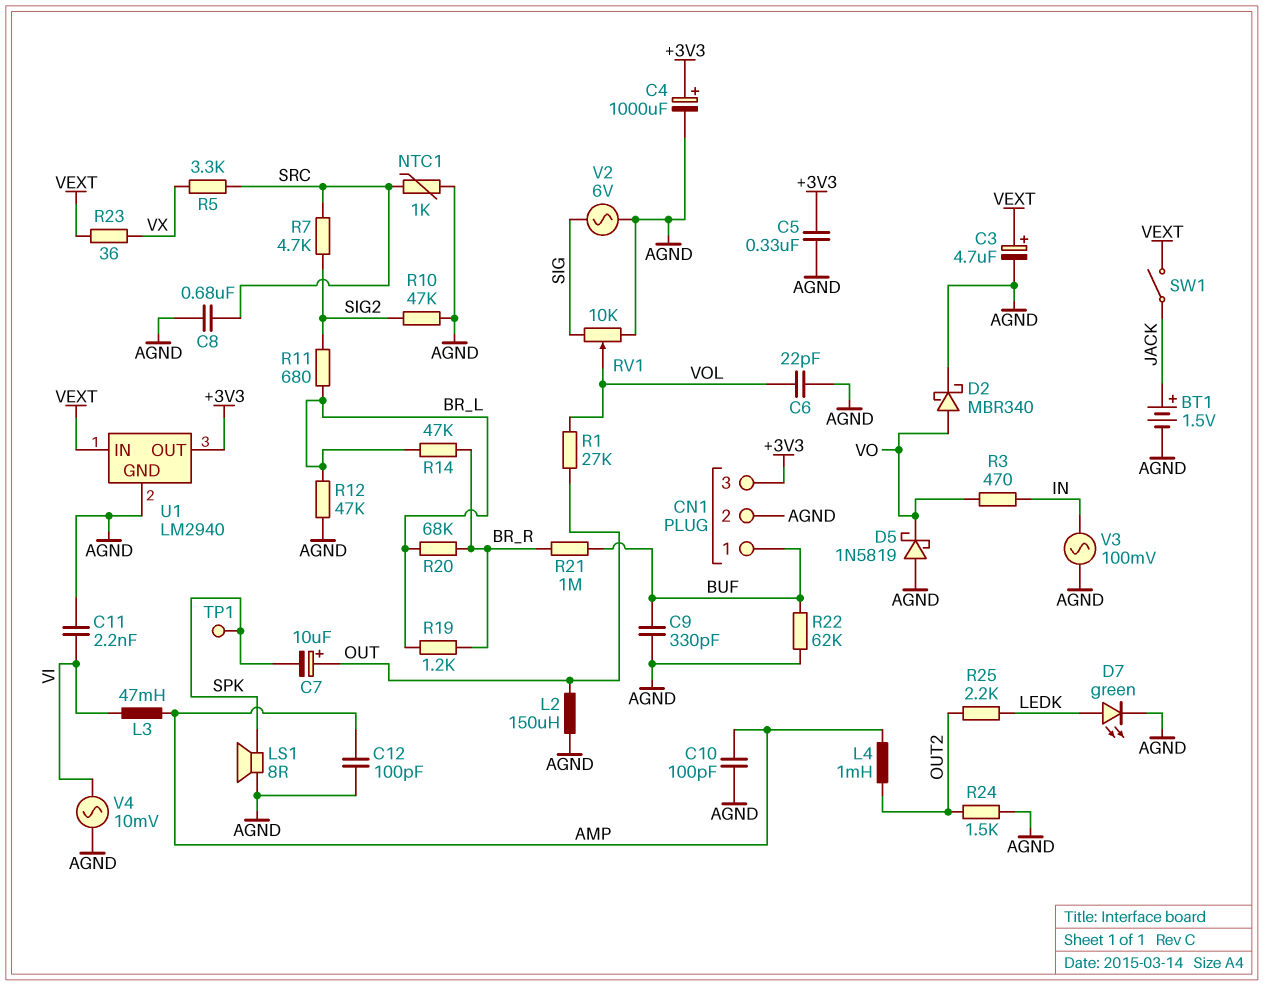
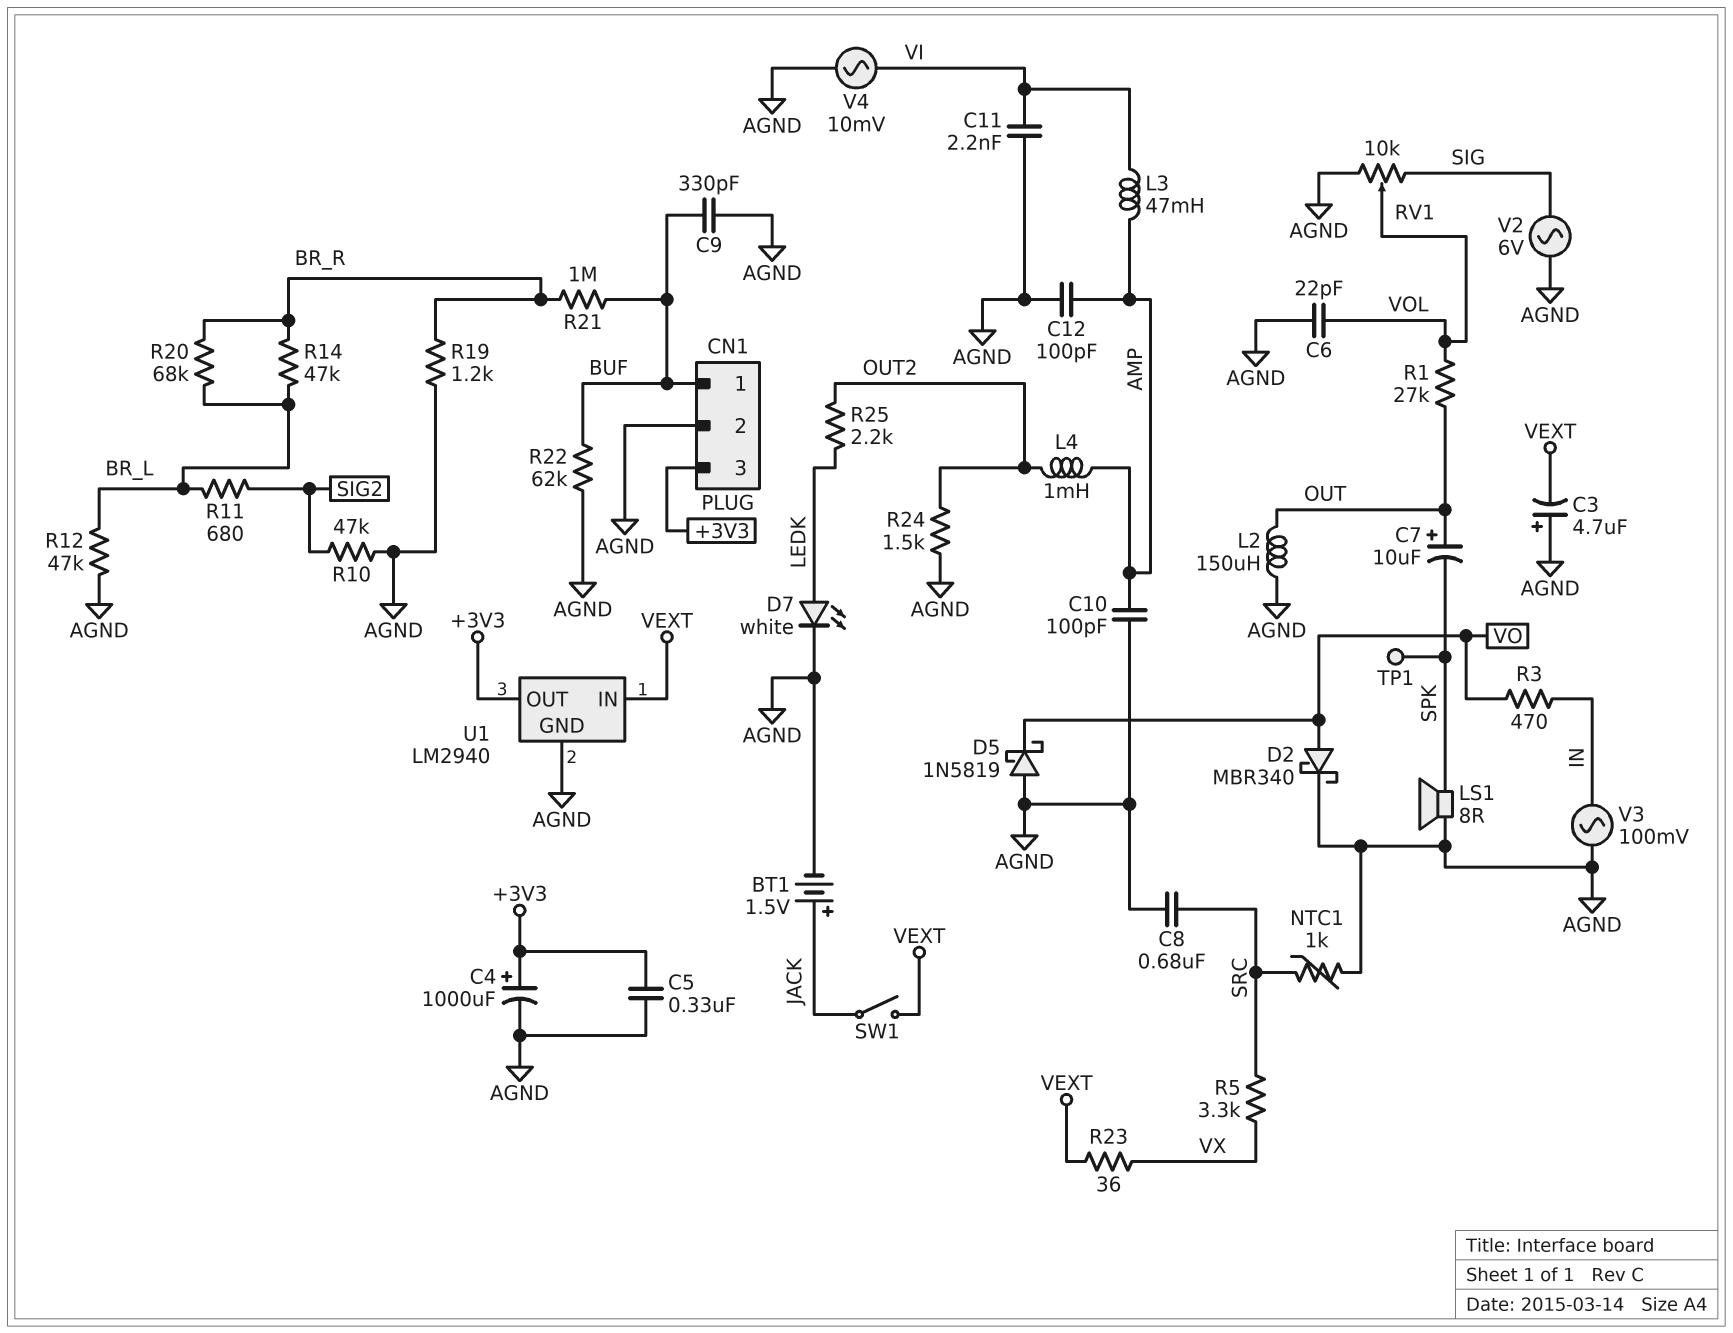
C3: 4.7uF (plus VEXT, minus AGND) -> 4.7uF (plus AGND, minus VEXT)
D7: LED green (A LEDK, K AGND) -> LED white (A LEDK, K AGND)
R7: 4.7k (SIG2, SRC) -> none
R19: 1.2k (BR_L, BR_R) -> 1.2k (AGND, BR_R)

